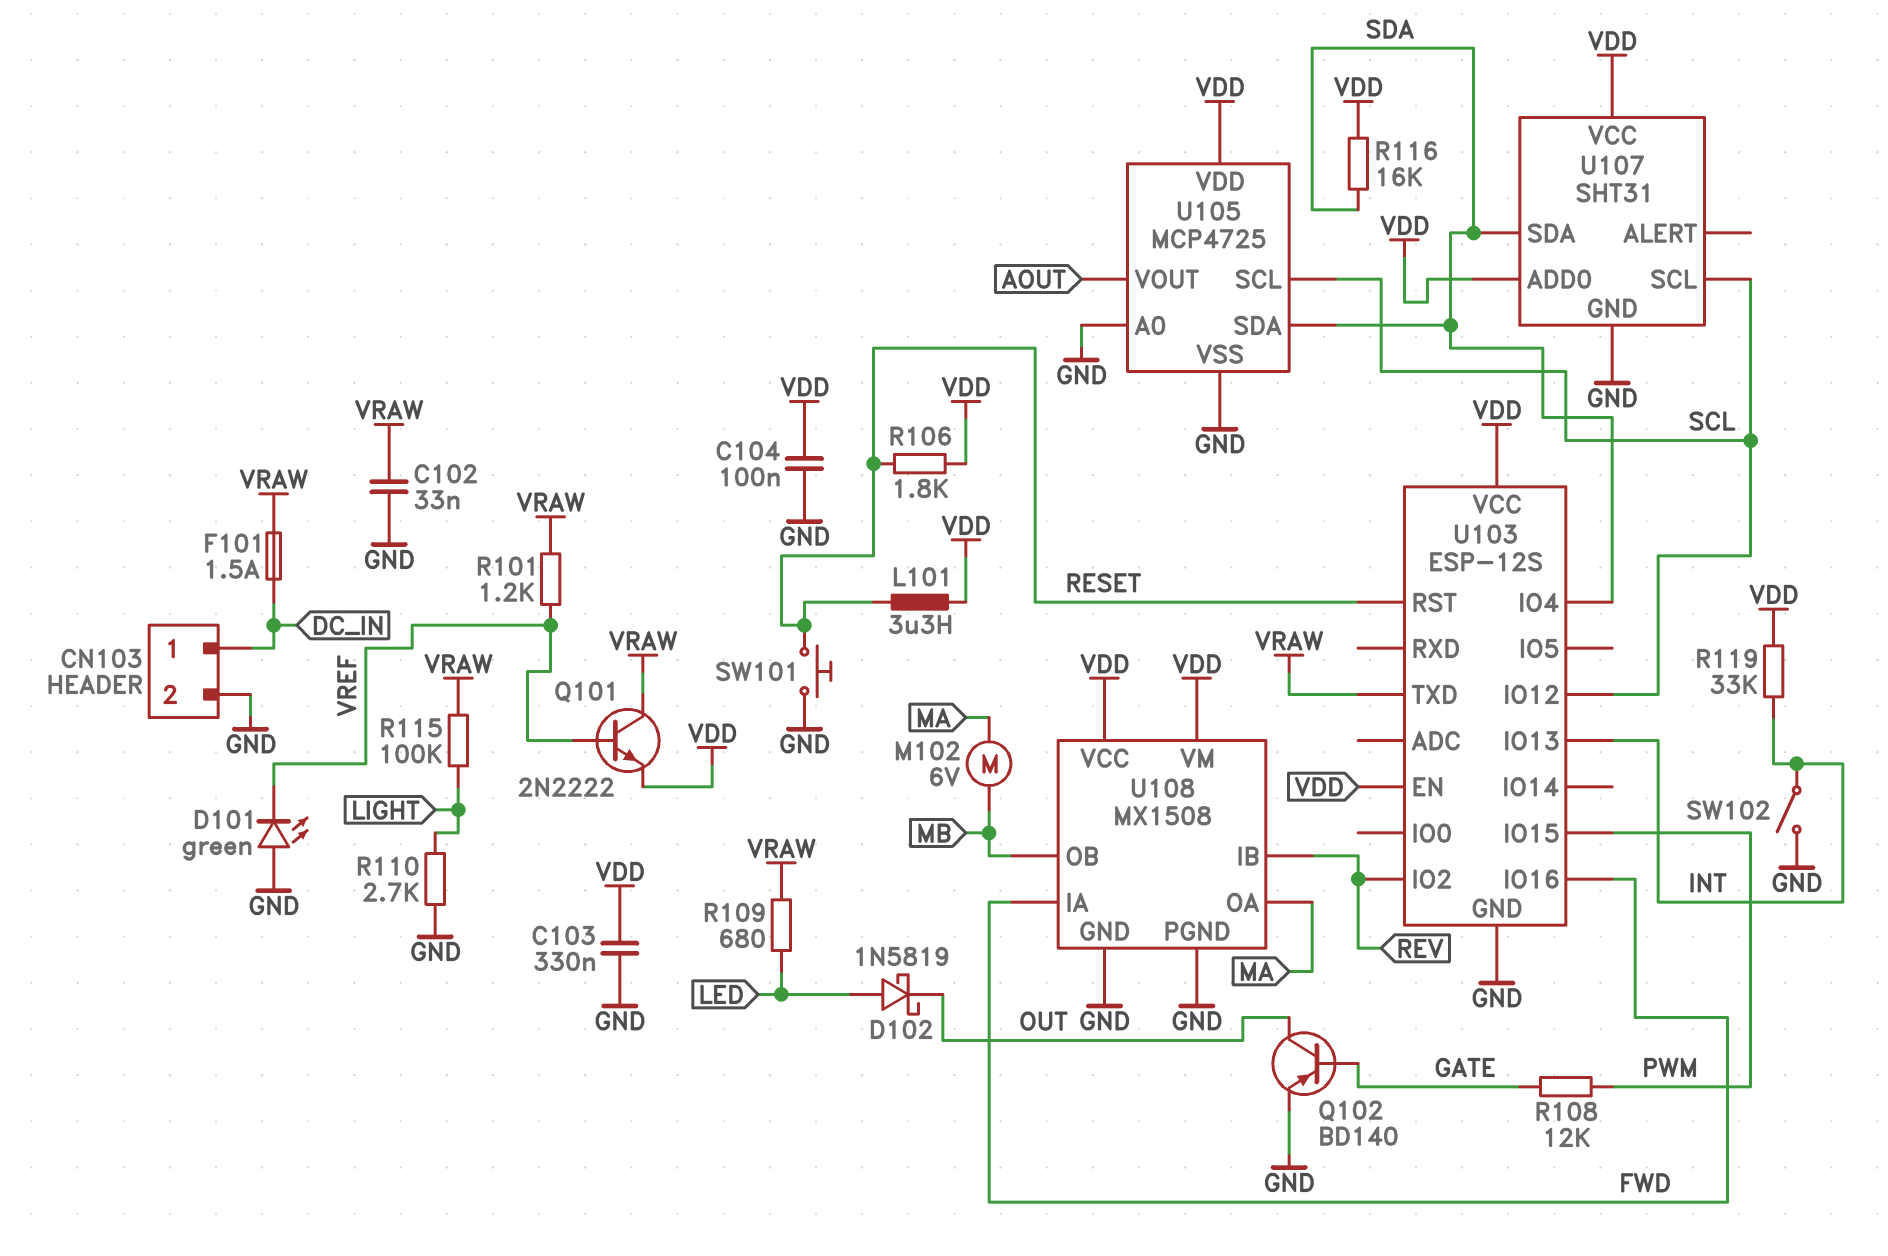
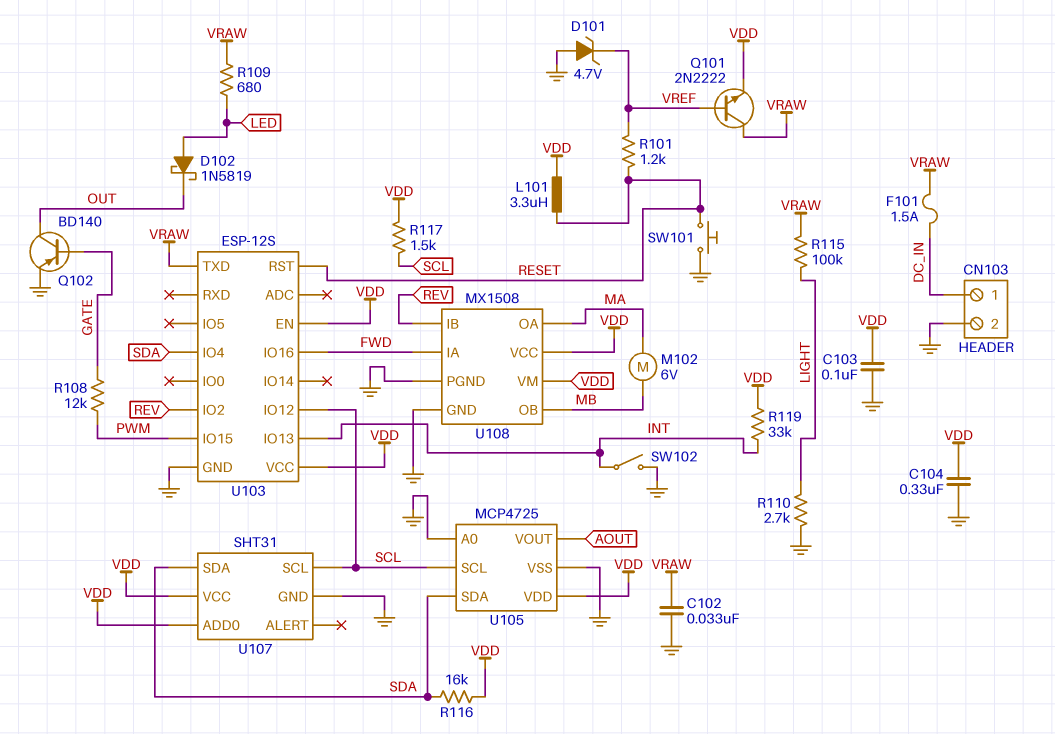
C103: 330nF (GND, VDD) -> 100nF (GND, VDD)
C104: 100nF (GND, VDD) -> 330nF (GND, VDD)
D101: LED green (A GND, K VREF) -> zener 4.7V (A GND, K VREF)
R101: 1.2k (VRAW, VREF) -> 1.2k (RESET, VREF)
R106: 1.8k (RESET, VDD) -> none
R117: none -> 1.5k (SCL, VDD)

